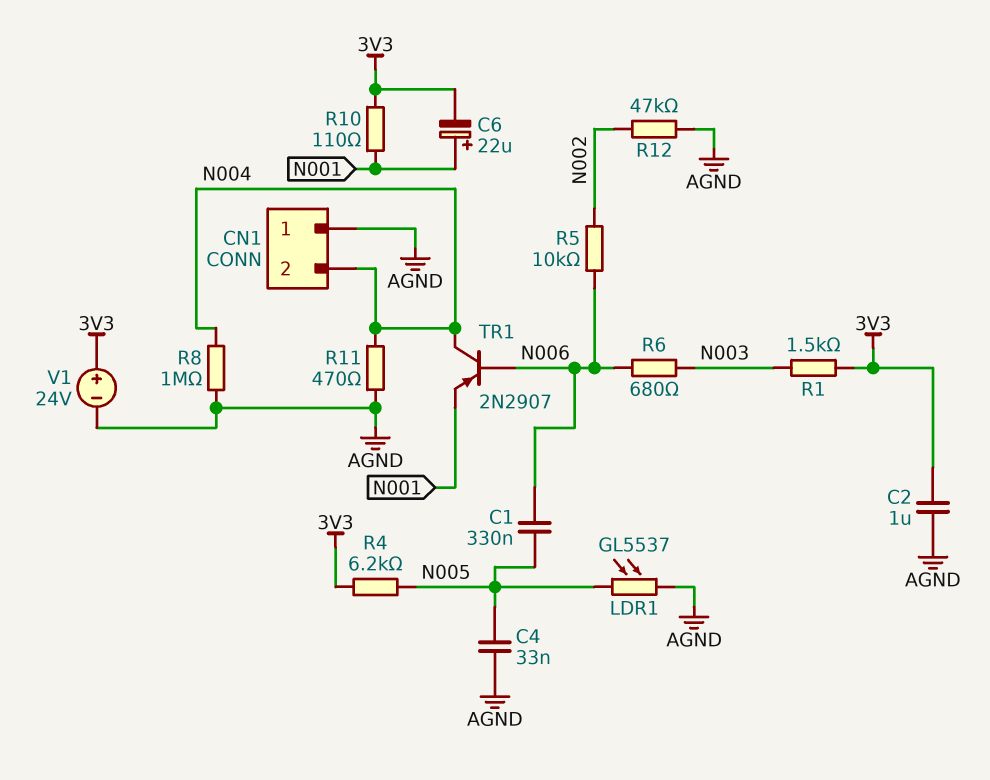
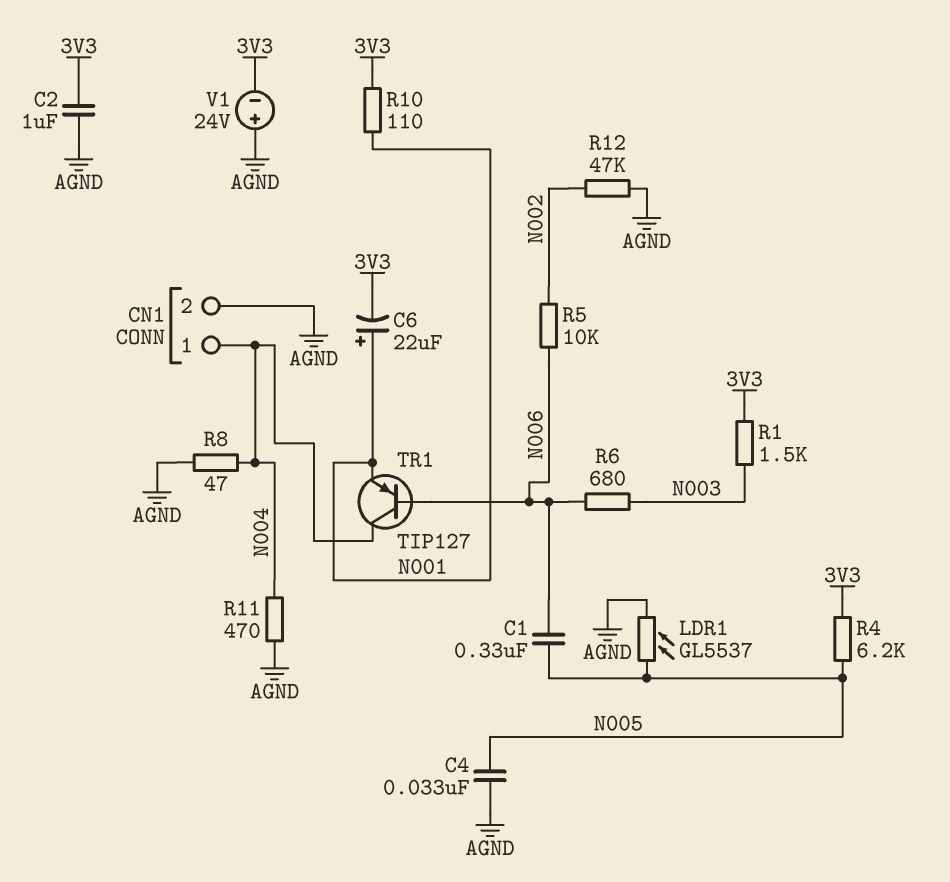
CN1 pin 1: AGND -> N004
CN1 pin 2: N004 -> AGND
R8: 1M (AGND, N004) -> 47 (AGND, N004)
TR1: PNP 2N2907 (B N006, C N004, E N001) -> PNP TIP127 (B N006, C N004, E N001)
V1: 24V (plus 3V3, minus AGND) -> 24V (plus AGND, minus 3V3)

